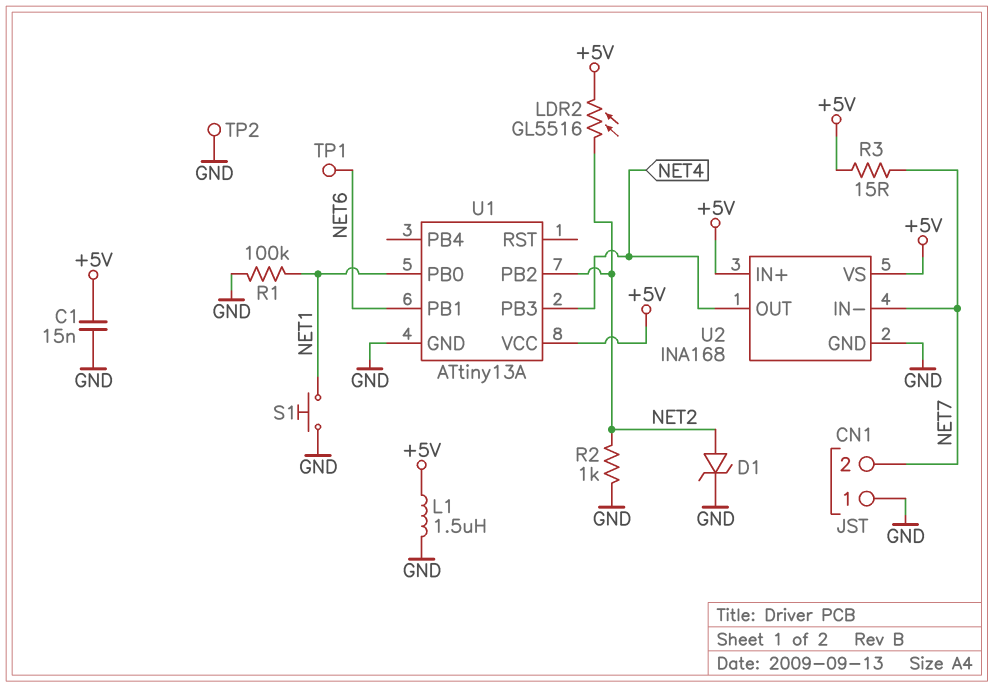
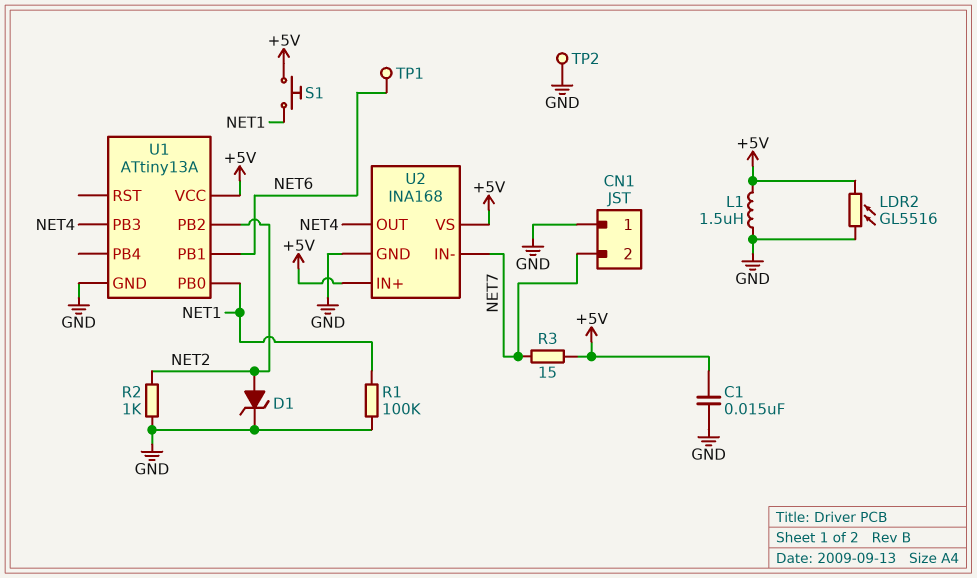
LDR2: GL5516 (+5V, NET2) -> GL5516 (+5V, GND)
S1: button (GND, NET1) -> button (+5V, NET1)

